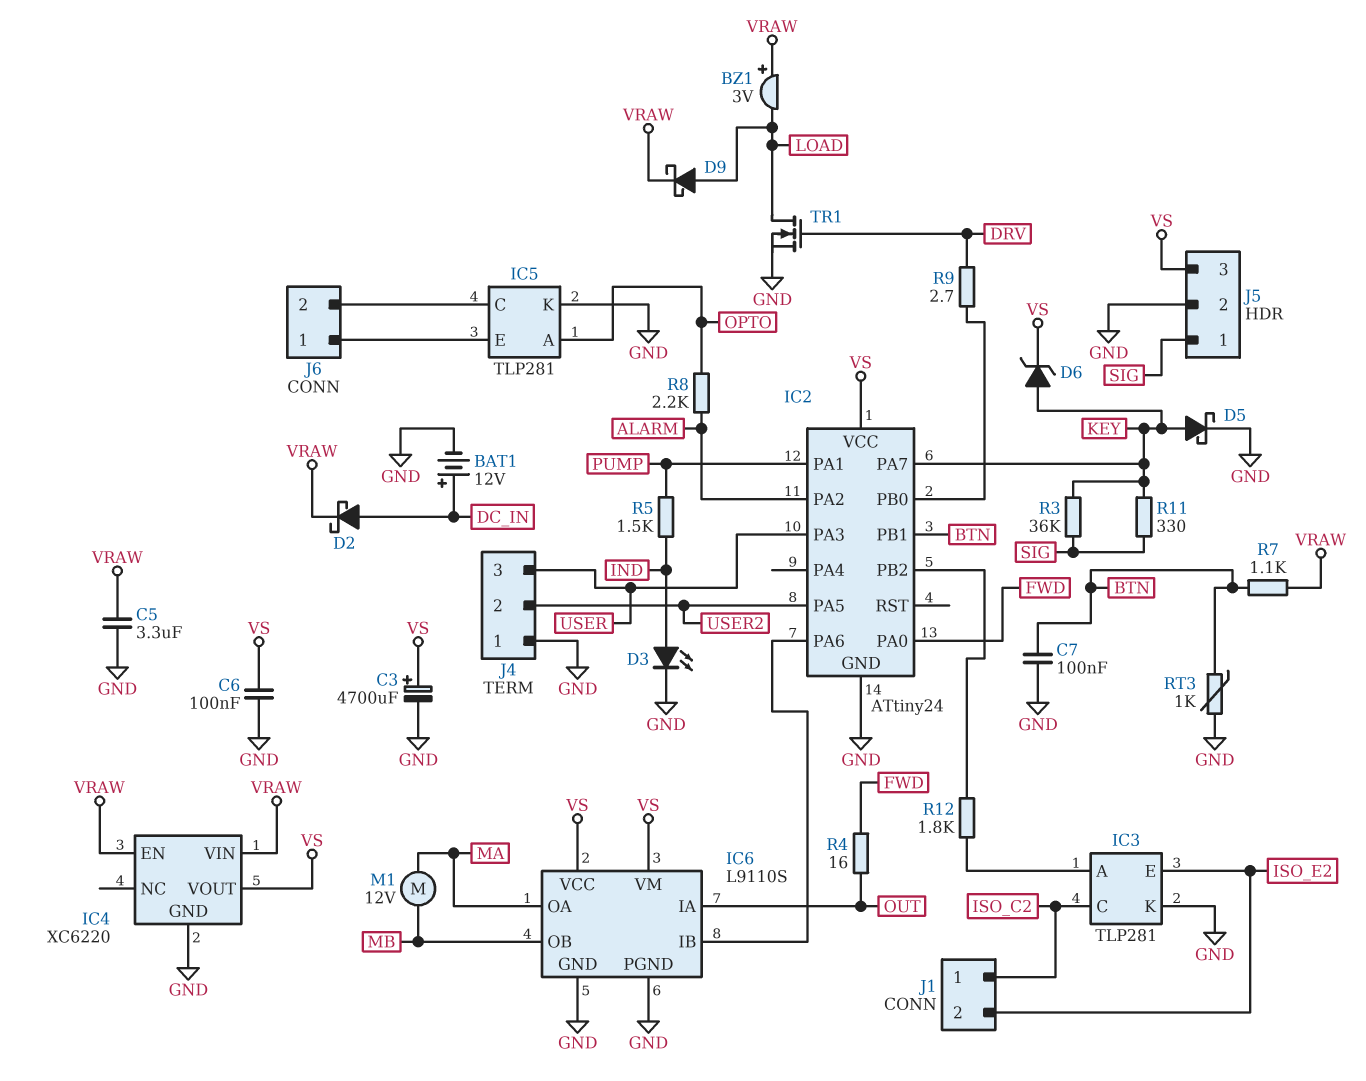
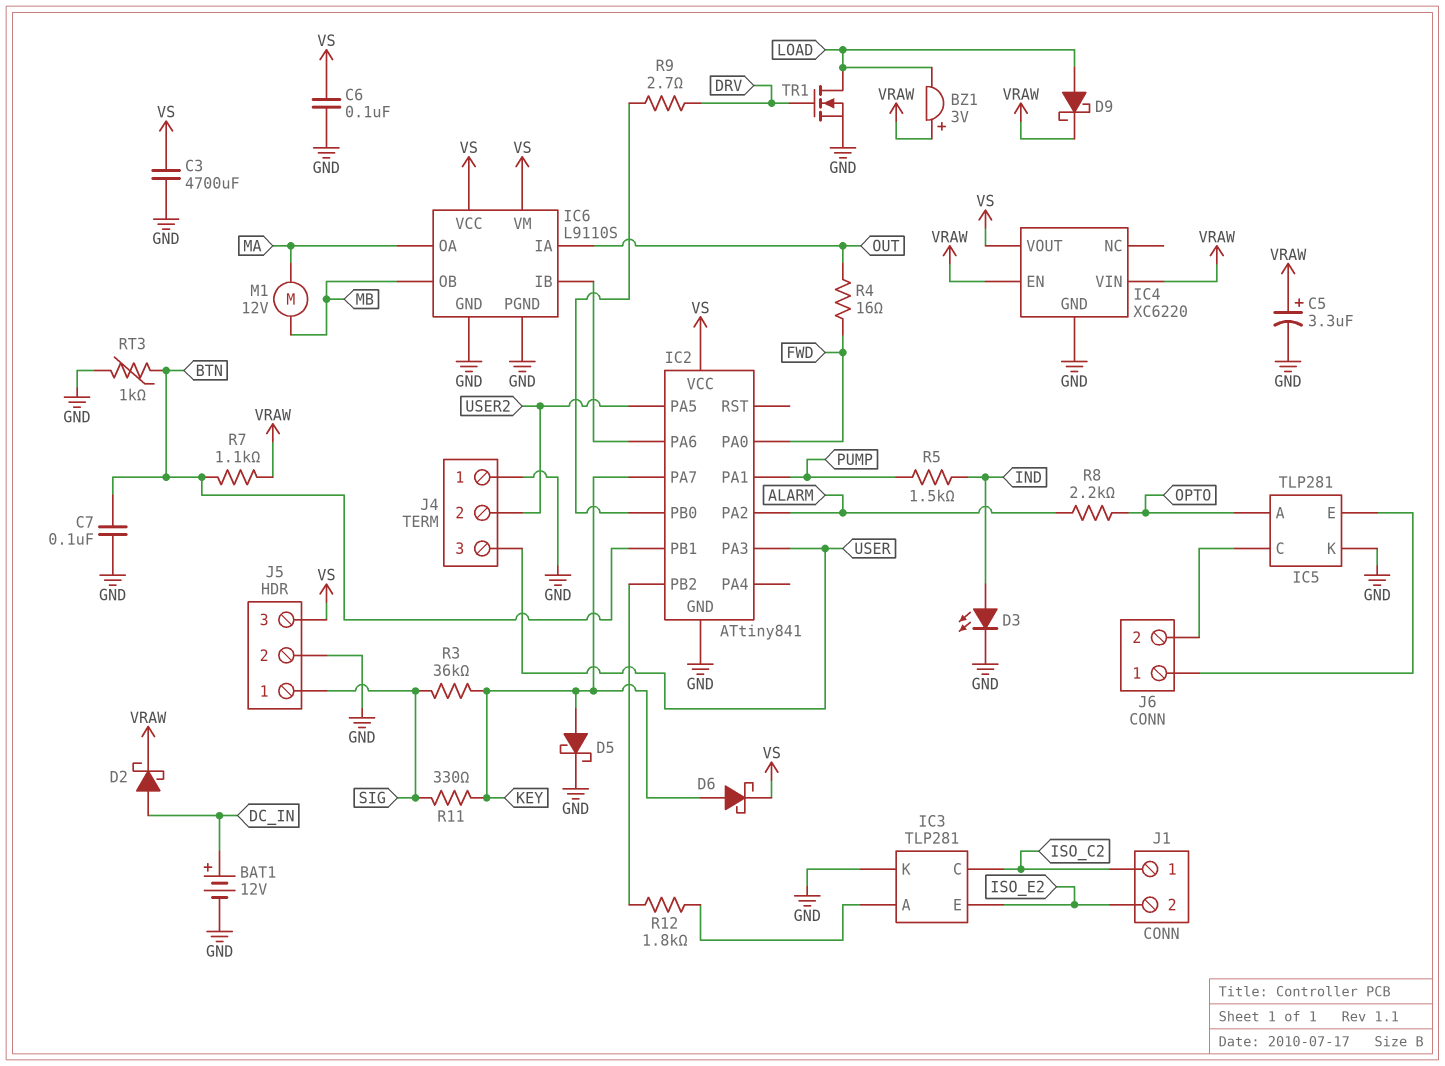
C3: 4700uF (plus VS, minus GND) -> 4700uF (GND, VS)
C5: 3.3uF (GND, VRAW) -> 3.3uF (plus VRAW, minus GND)
D6: zener (A KEY, K VS) -> schottky (A KEY, K VS)
IC2: ATtiny24 -> ATtiny841

